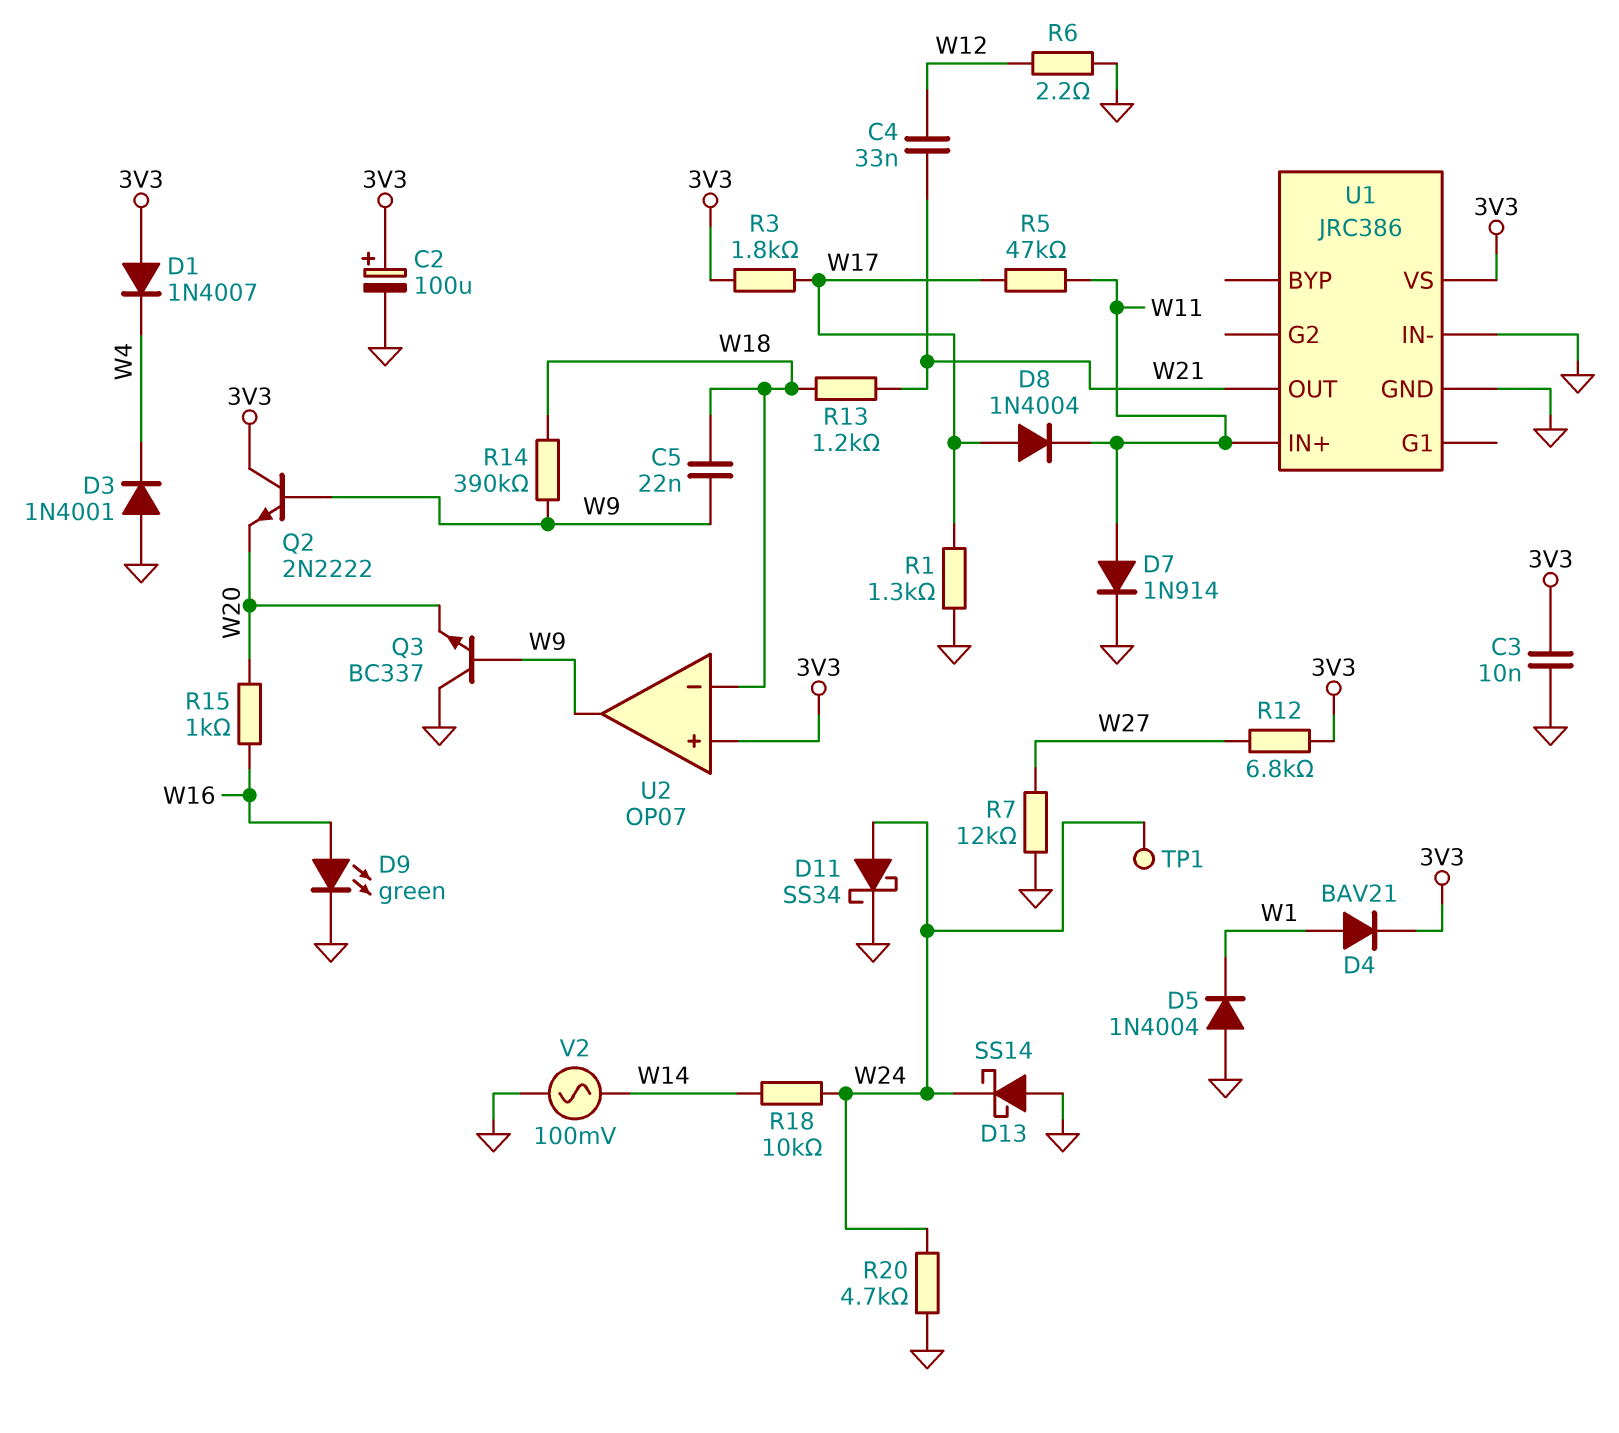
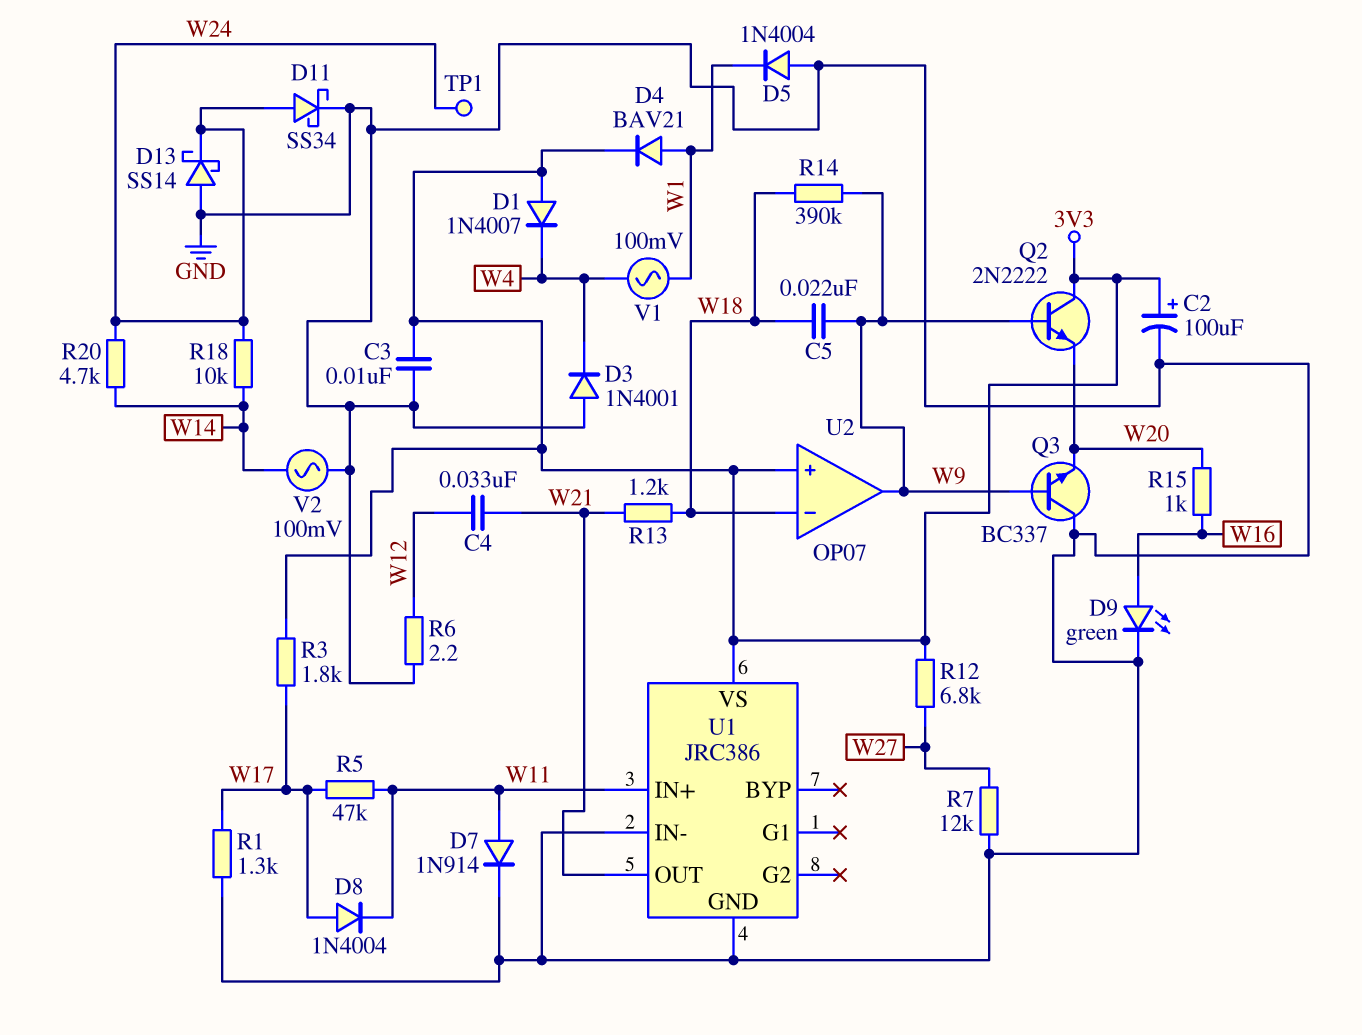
R20: 4.7k (GND, W24) -> 4.7k (W14, W24)
V1: none -> AC 100mV (W1, W4)

